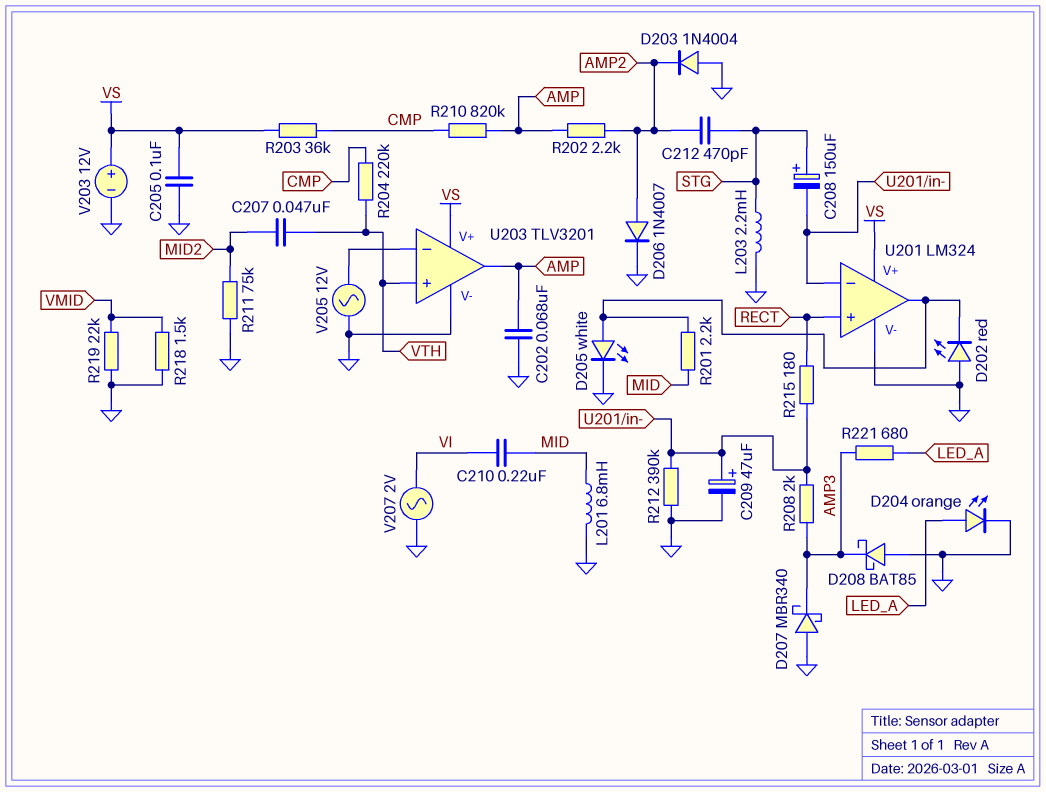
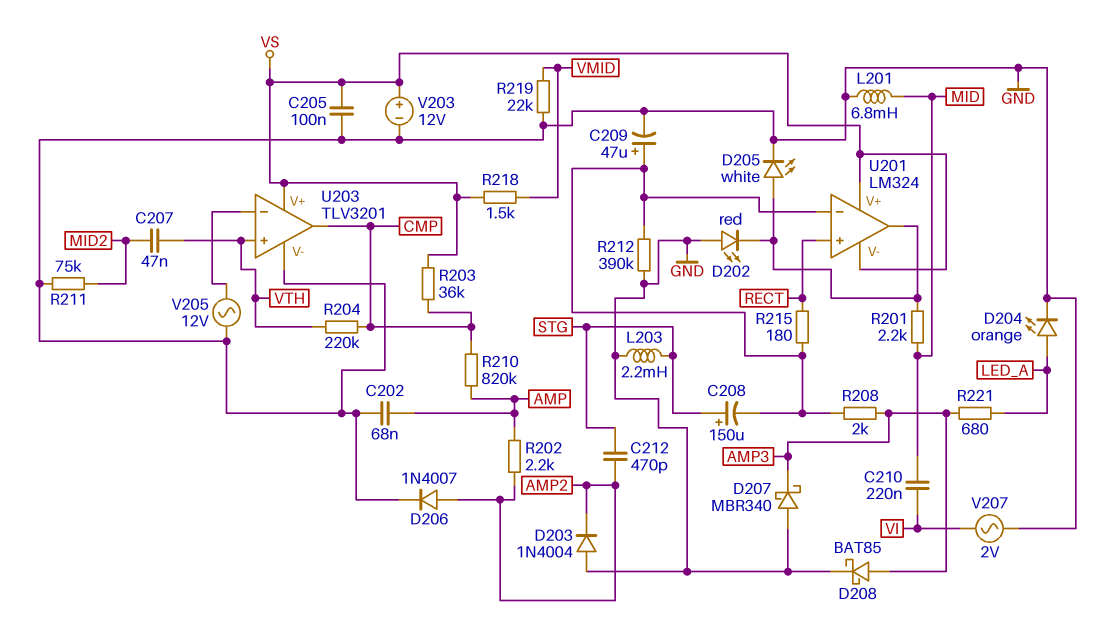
D208: schottky BAT85 (A GND, K AMP3) -> schottky BAT85 (A AMP3, K GND)
R218: 1.5k (GND, VMID) -> 1.5k (VMID, VS)
U201 pin V-: GND -> VS
U203 pin out: AMP -> CMP

